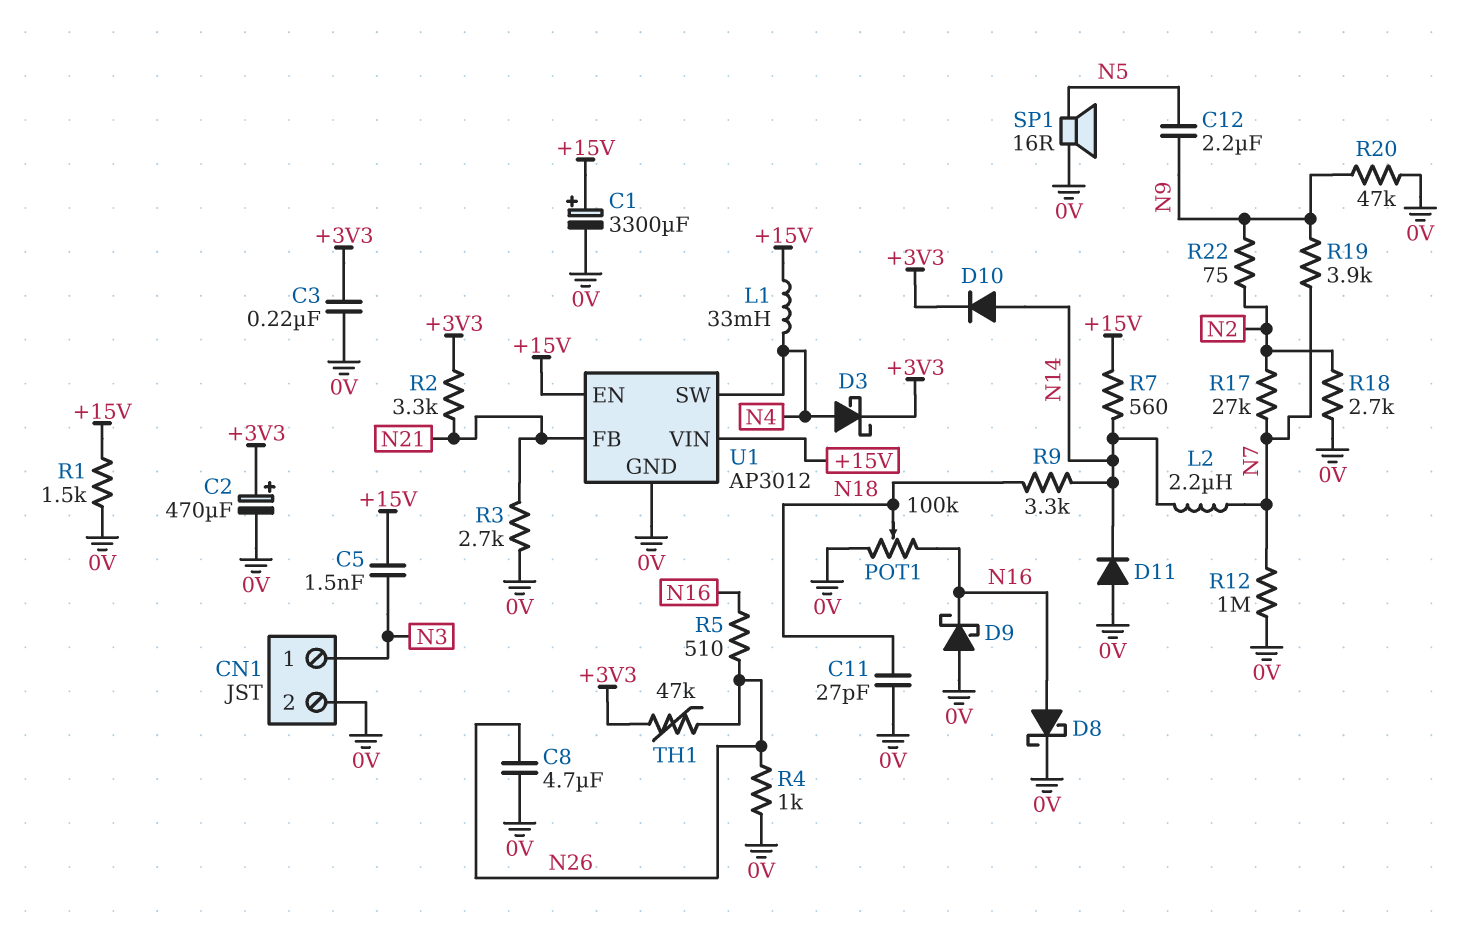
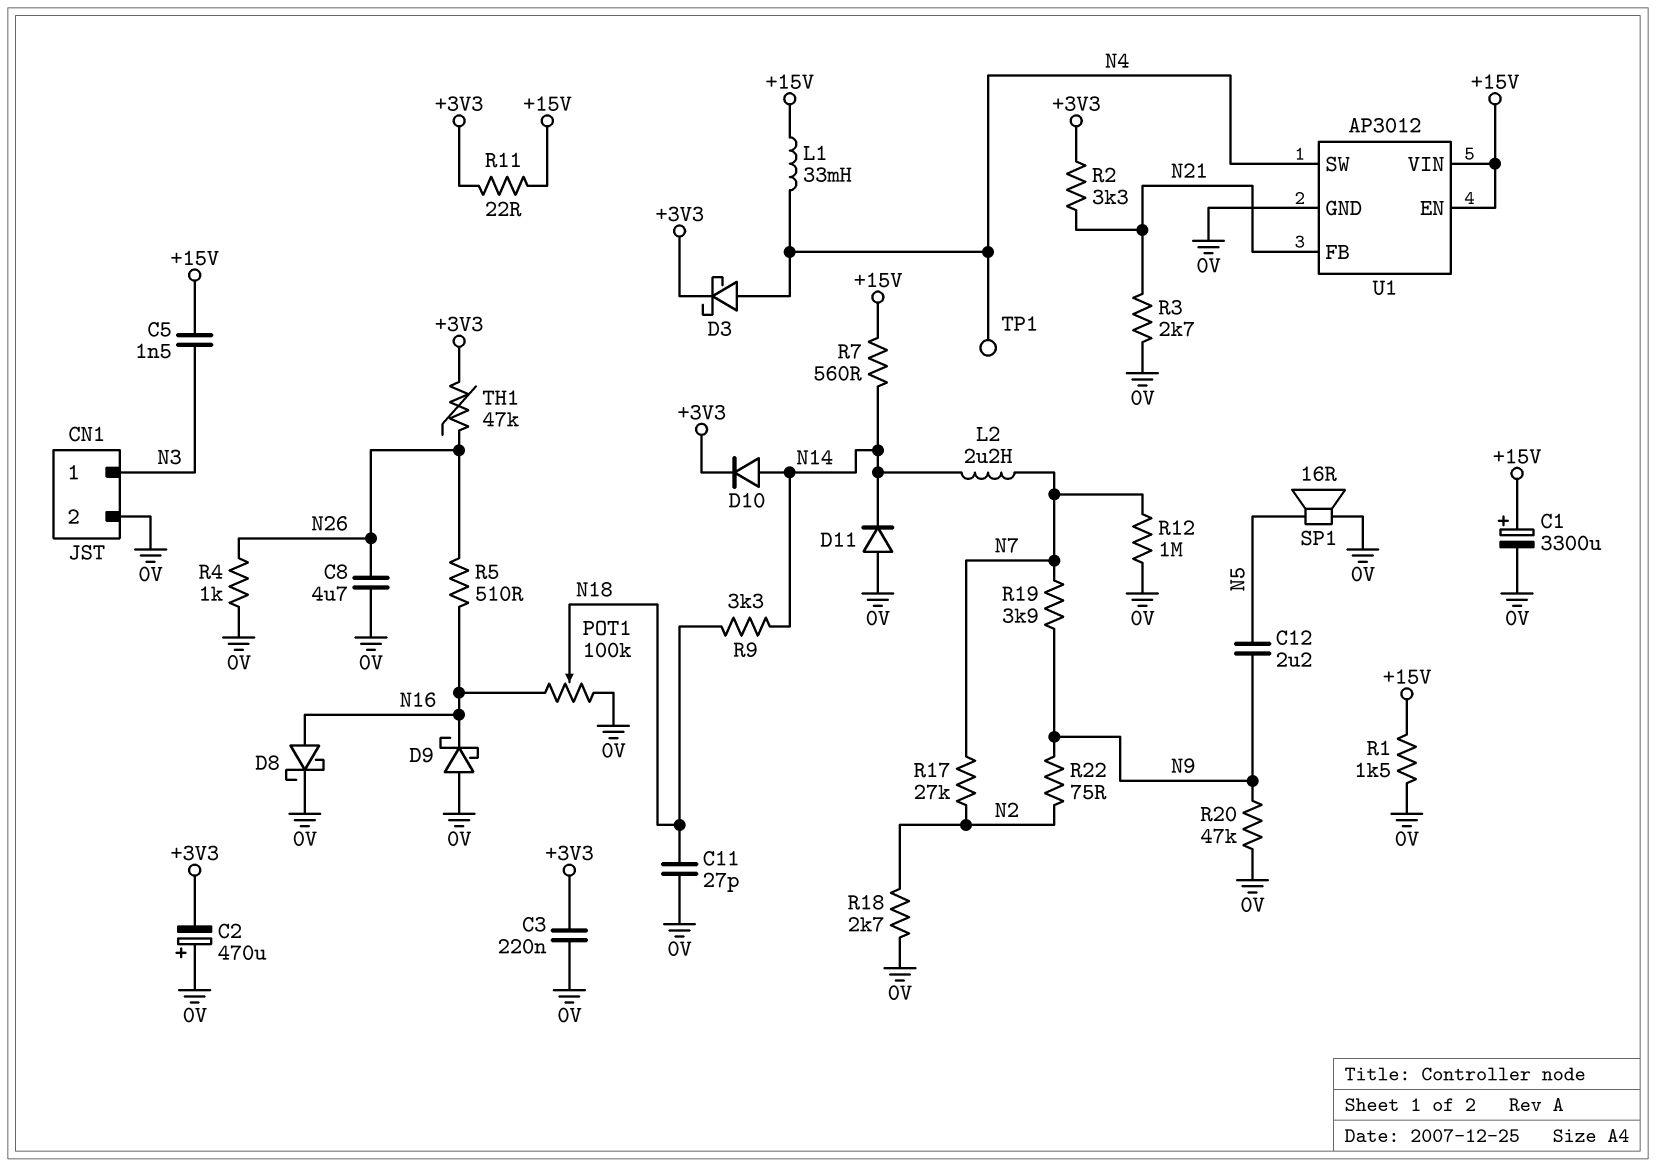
C2: 470uF (plus +3V3, minus 0V) -> 470uF (plus 0V, minus +3V3)
R11: none -> 22 (+3V3, +15V)
TP1: none -> test point (N4)

